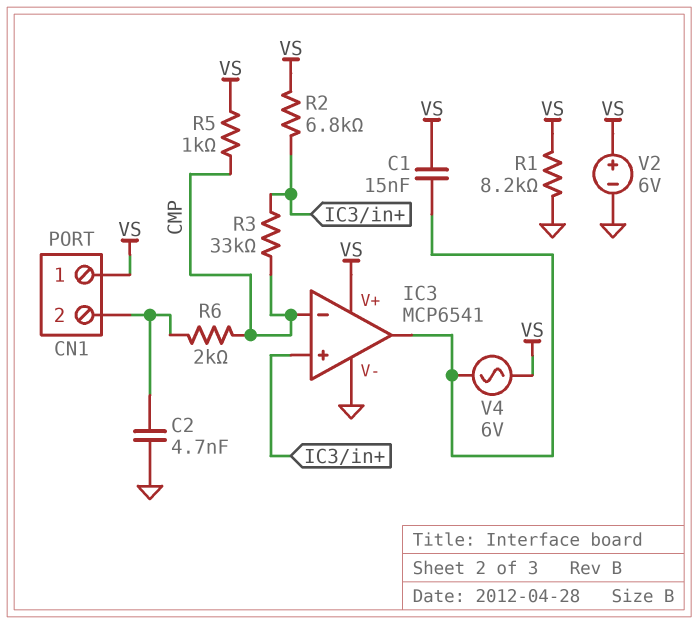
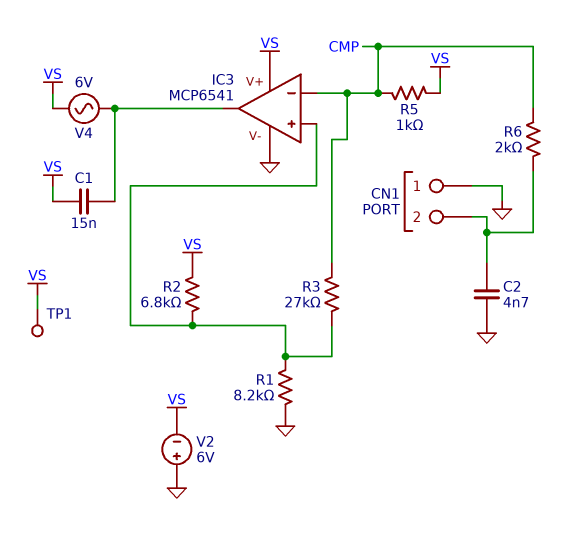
CN1 pin 1: VS -> GND
R1: 8.2k (GND, VS) -> 8.2k (GND, IC3/in+)
R3: 33k (CMP, IC3/in+) -> 27k (CMP, IC3/in+)
TP1: none -> test point (VS)
V2: 6V (plus VS, minus GND) -> 6V (plus GND, minus VS)

